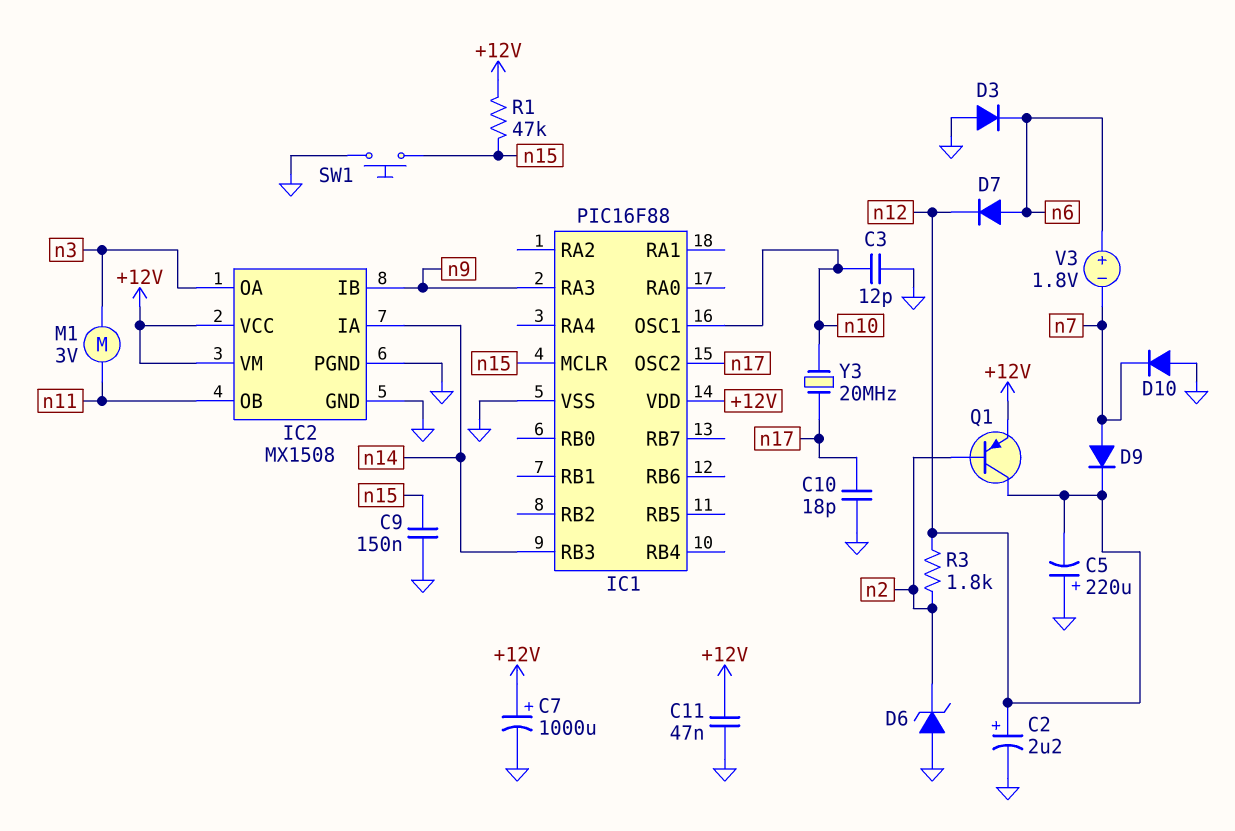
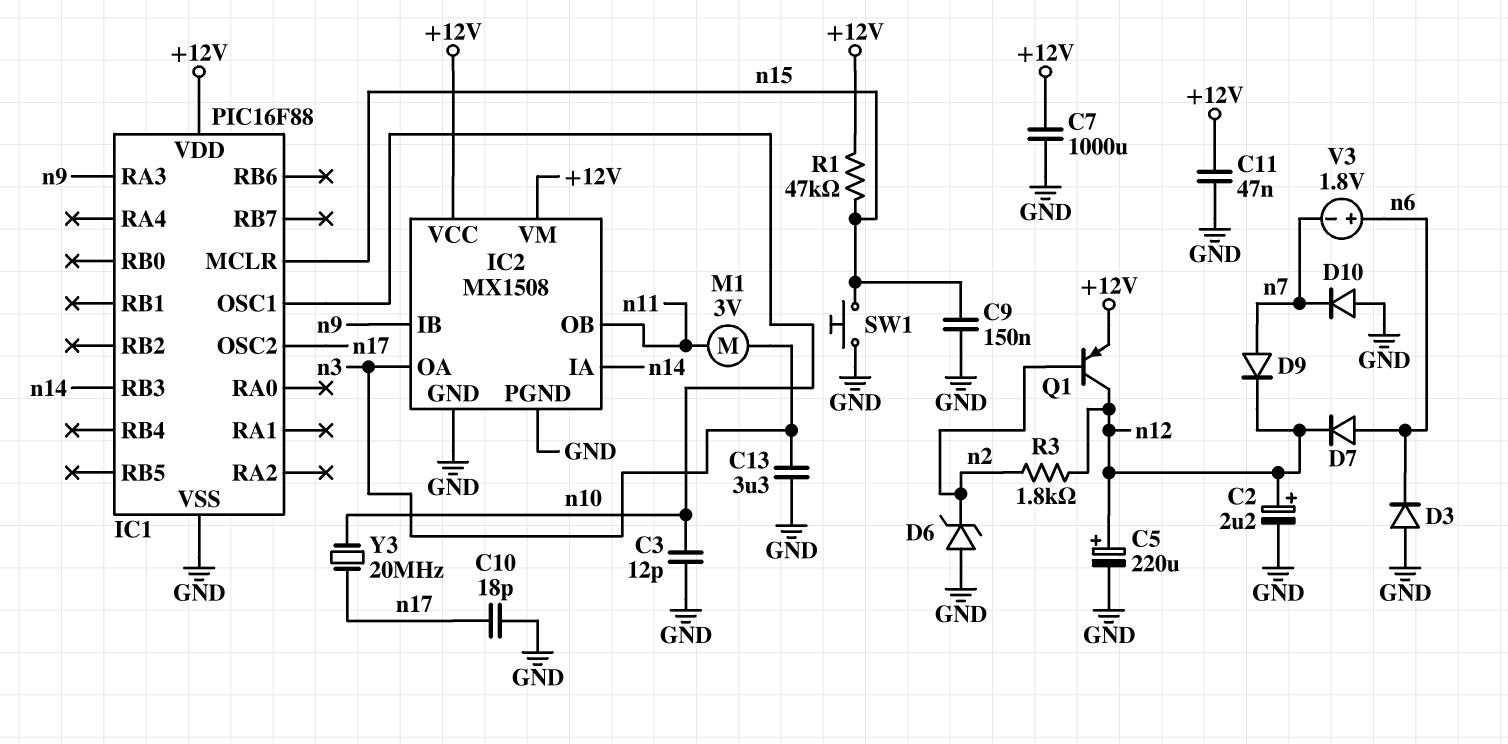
C5: 220uF (plus GND, minus n12) -> 220uF (plus n12, minus GND)
C7: 1000uF (plus +12V, minus GND) -> 1000uF (+12V, GND)
C13: none -> 3.3uF (GND, n3)

